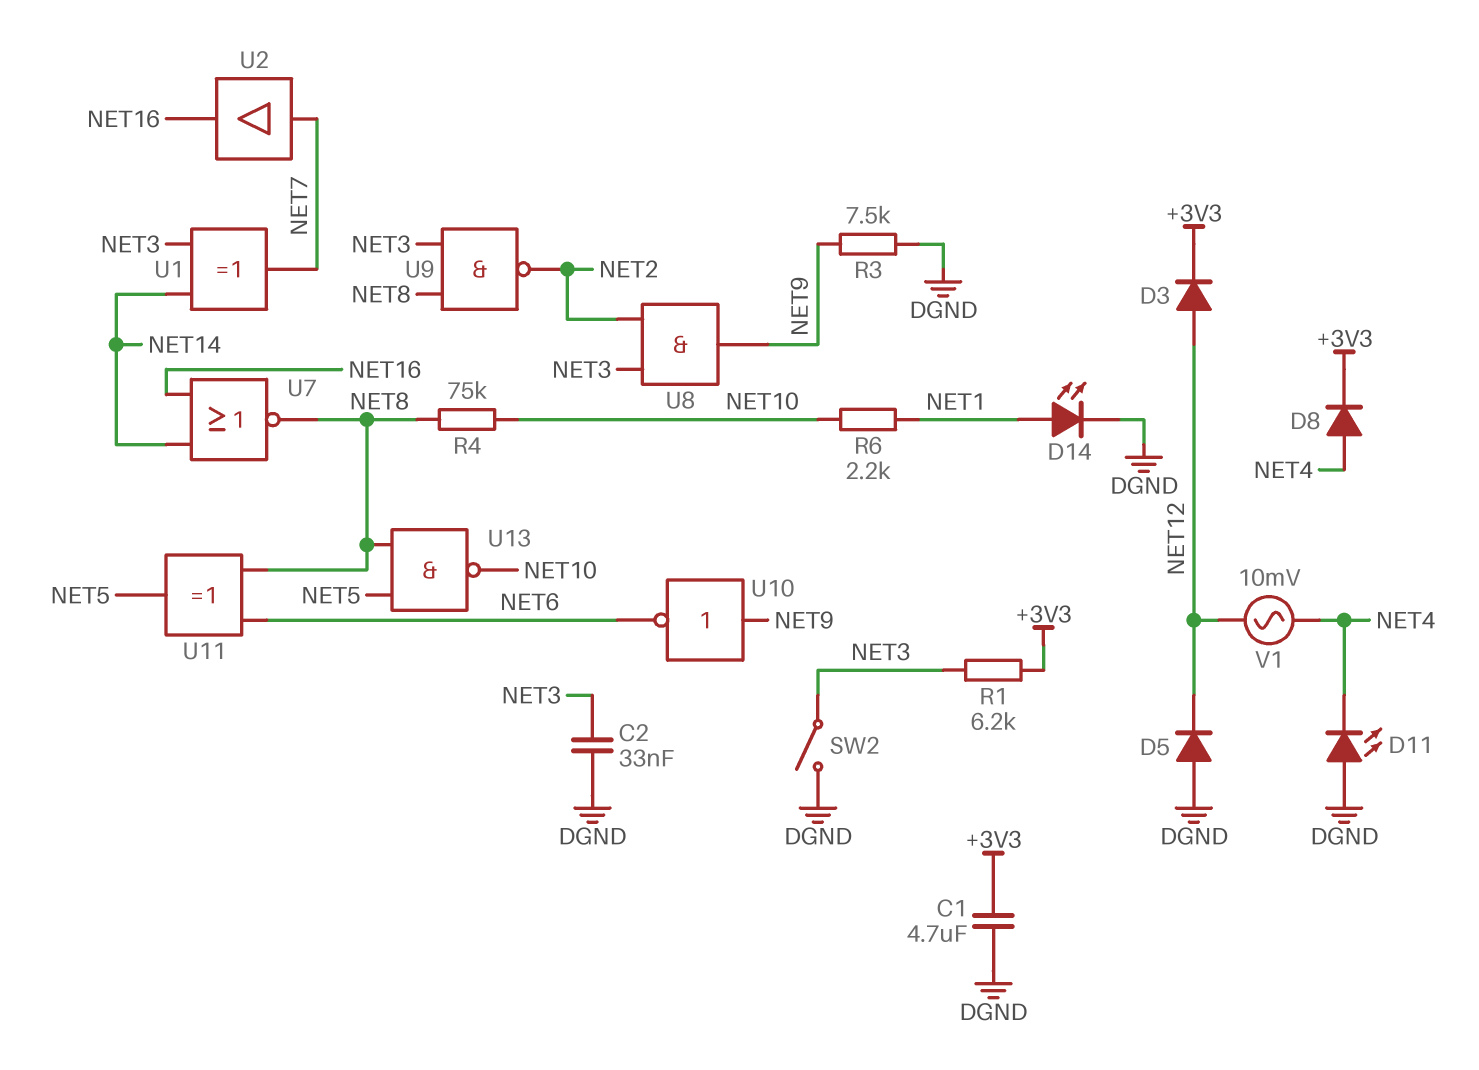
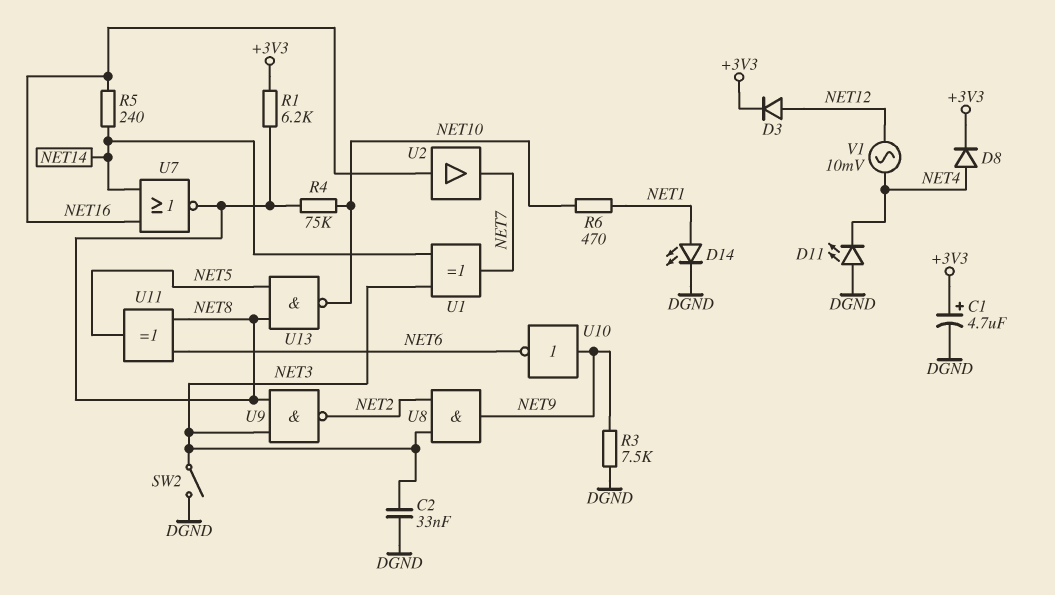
C1: 4.7uF (+3V3, DGND) -> 4.7uF (plus +3V3, minus DGND)
D5: diode (A DGND, K NET12) -> none
R1: 6.2k (+3V3, NET3) -> 6.2k (+3V3, NET8)
R5: none -> 240 (NET14, NET16)
R6: 2.2k (NET1, NET10) -> 470 (NET1, NET10)
U2: buffer (in NET7, out NET16) -> buffer (in NET16, out NET7)

